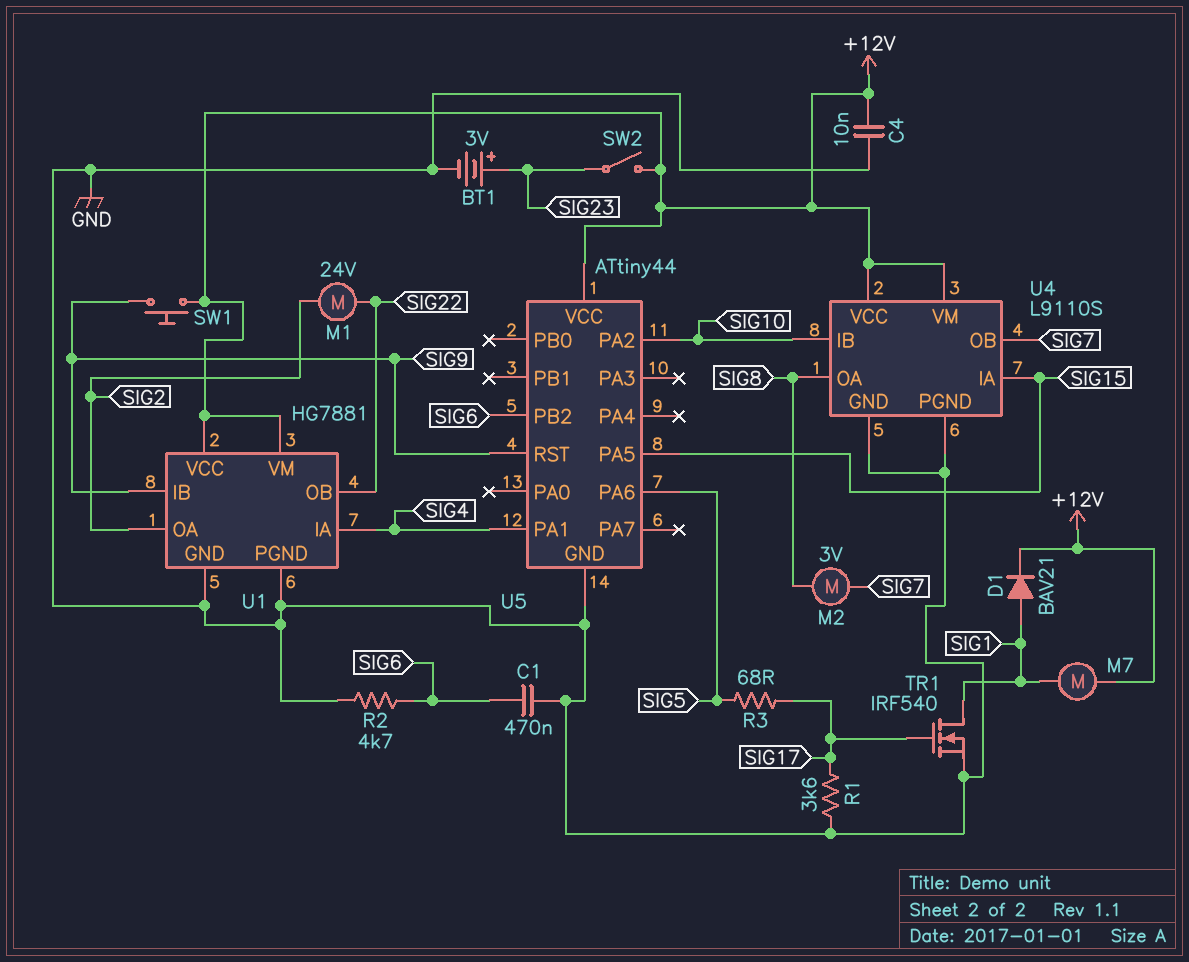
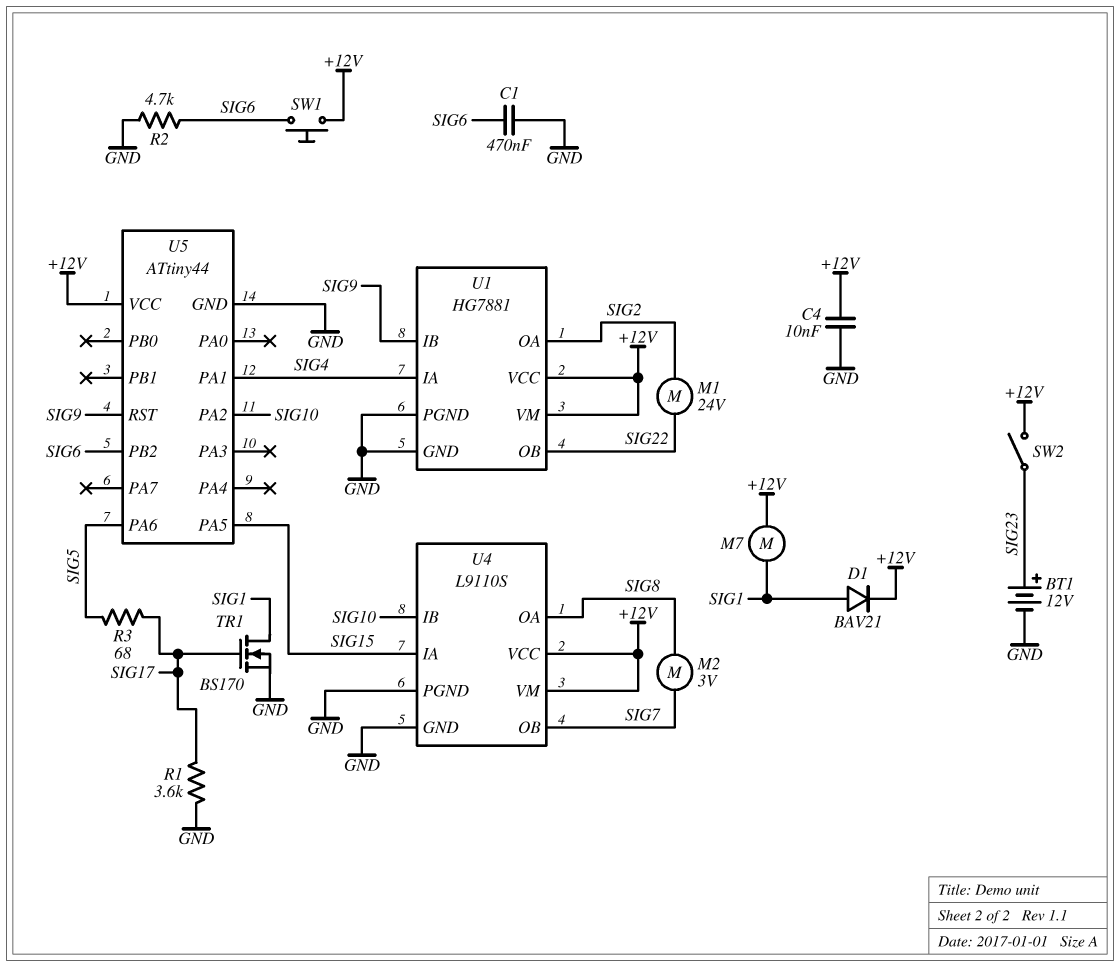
BT1: 3V (plus SIG23, minus GND) -> 12V (plus SIG23, minus GND)
SW1: button (+12V, SIG9) -> button (+12V, SIG6)
TR1: NMOS IRF540 (G SIG17, D SIG1, S GND) -> NMOS BS170 (G SIG17, D SIG1, S GND)

